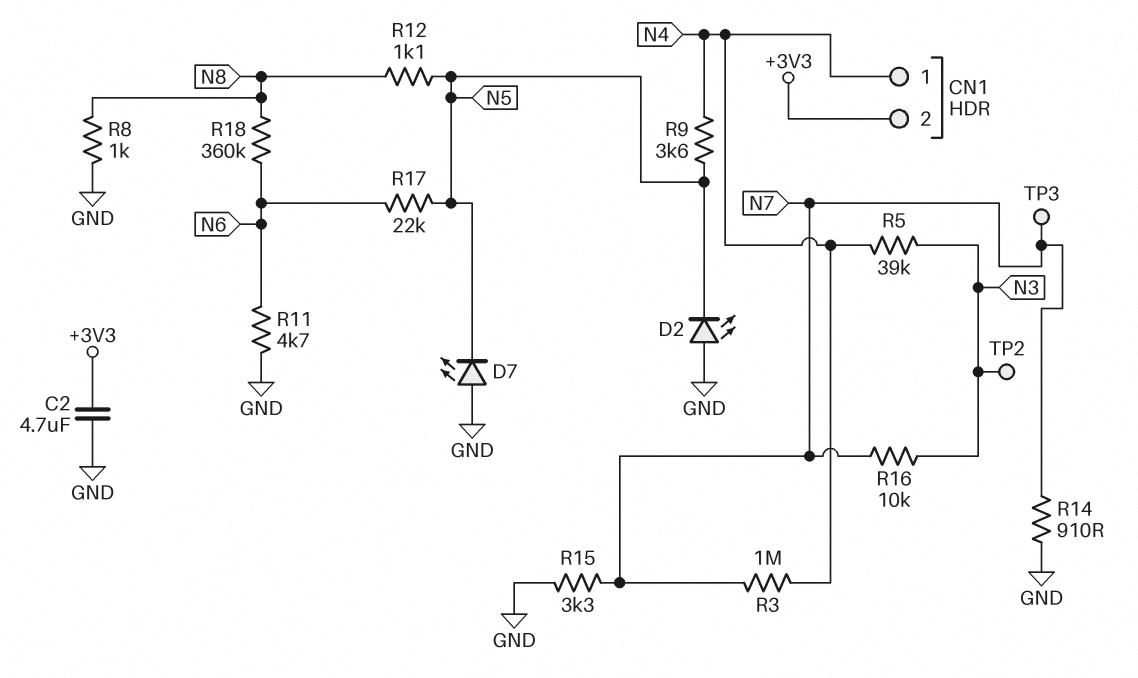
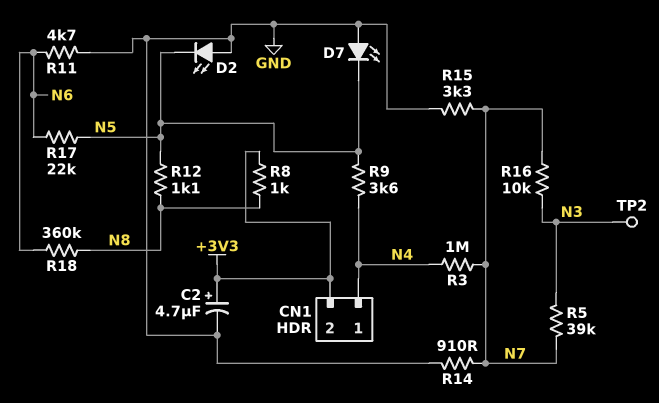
C2: 4.7uF (+3V3, GND) -> 4.7uF (plus +3V3, minus GND)
R5: 39k (N3, N4) -> 39k (N3, N7)
R8: 1k (GND, N8) -> 1k (+3V3, N8)
TP3: test point (N7) -> none

